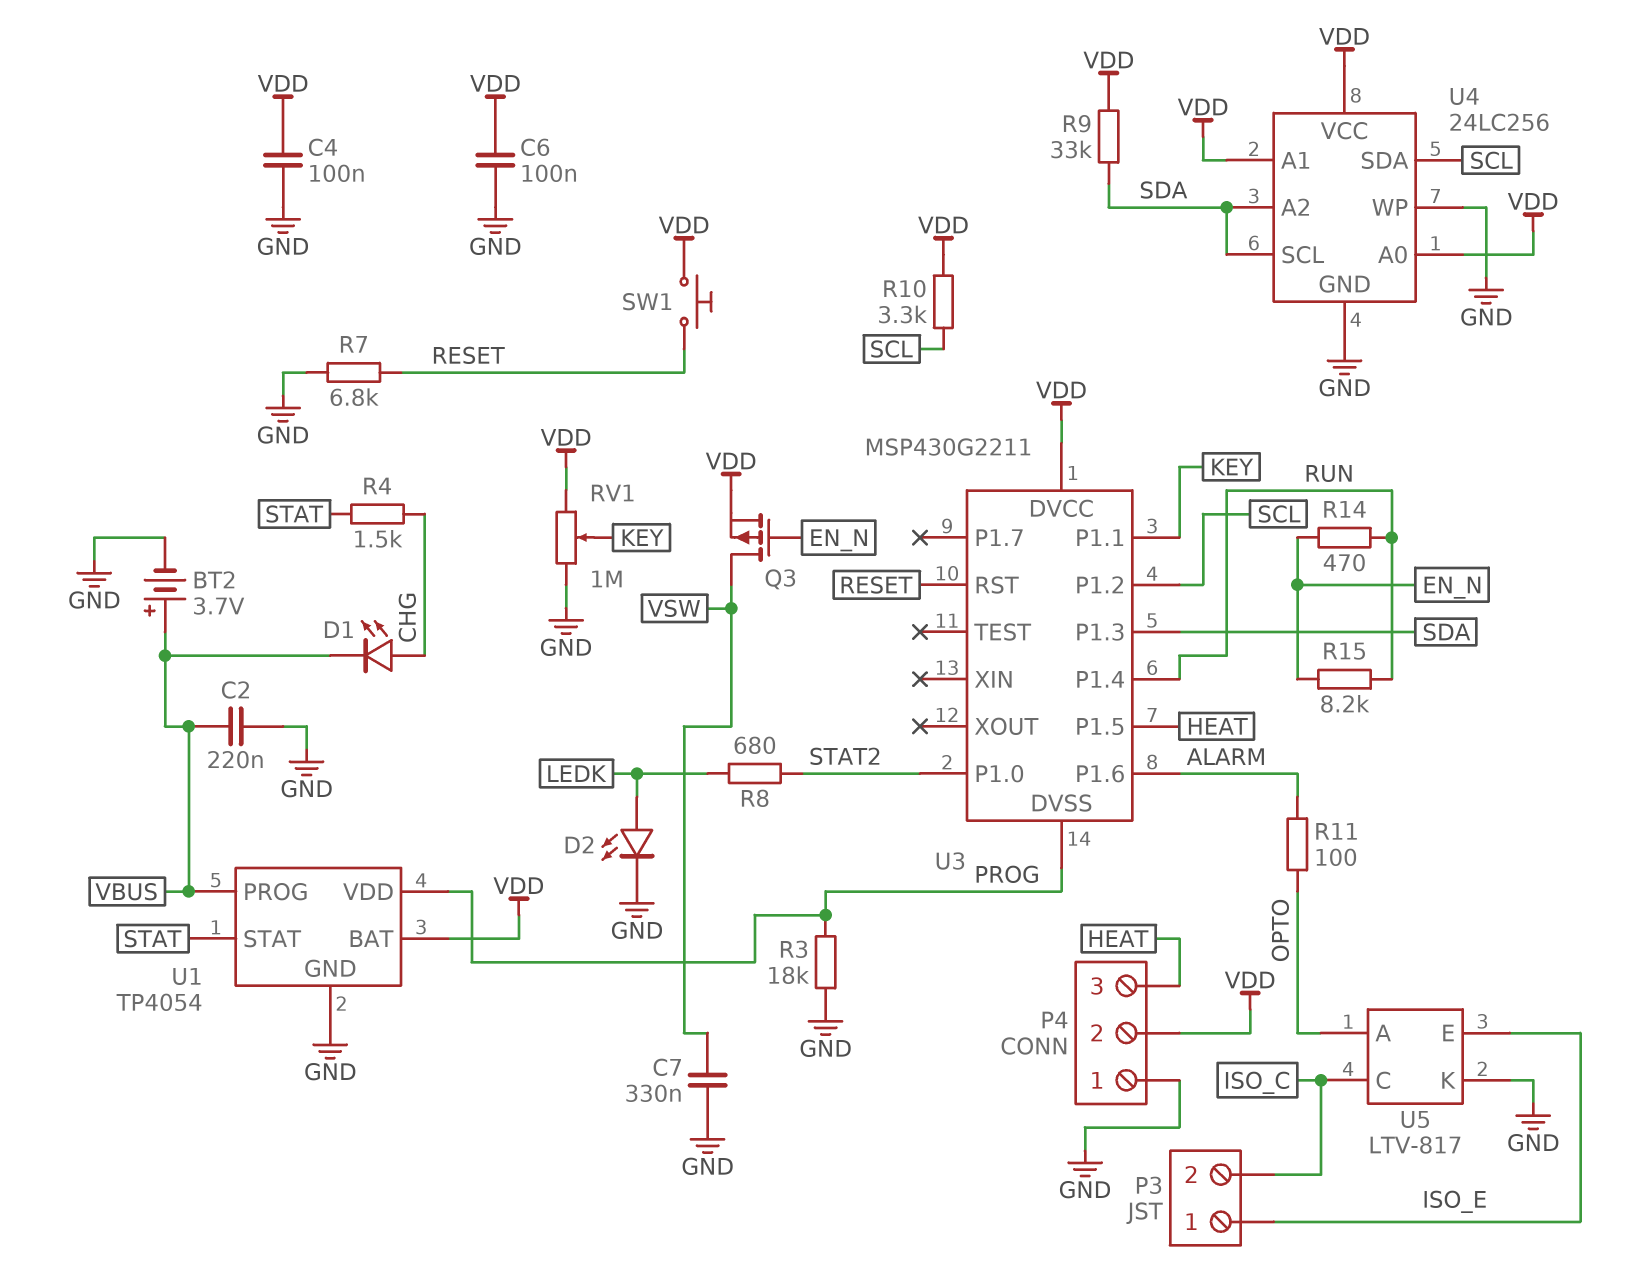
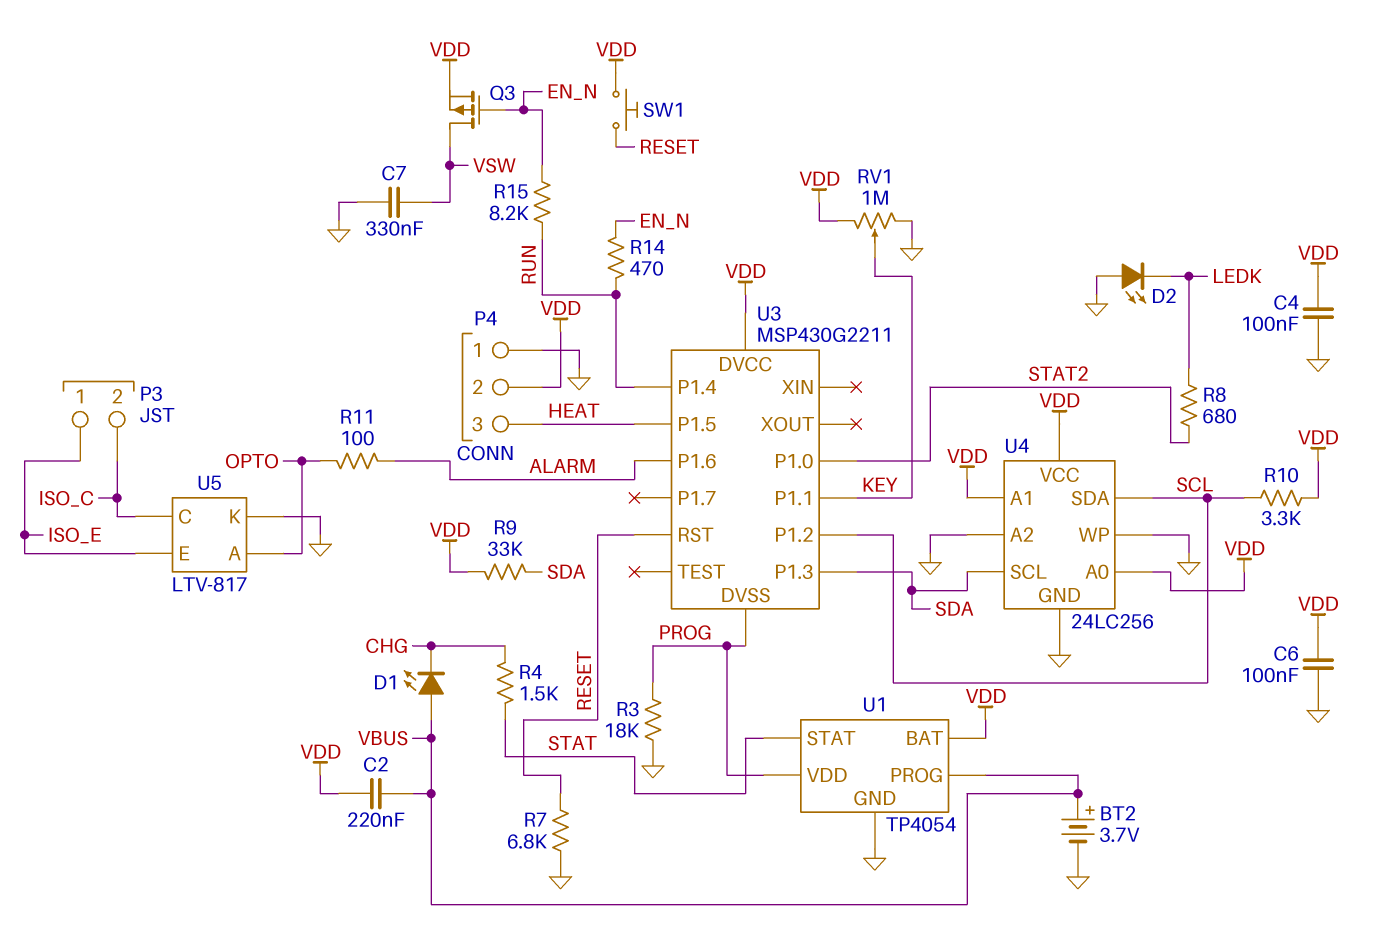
C2: 220nF (GND, VBUS) -> 220nF (VBUS, VDD)
D1: LED (A CHG, K VBUS) -> LED (A VBUS, K CHG)
D2: LED (A LEDK, K GND) -> LED (A GND, K LEDK)
U4 pin A2: SDA -> GND

